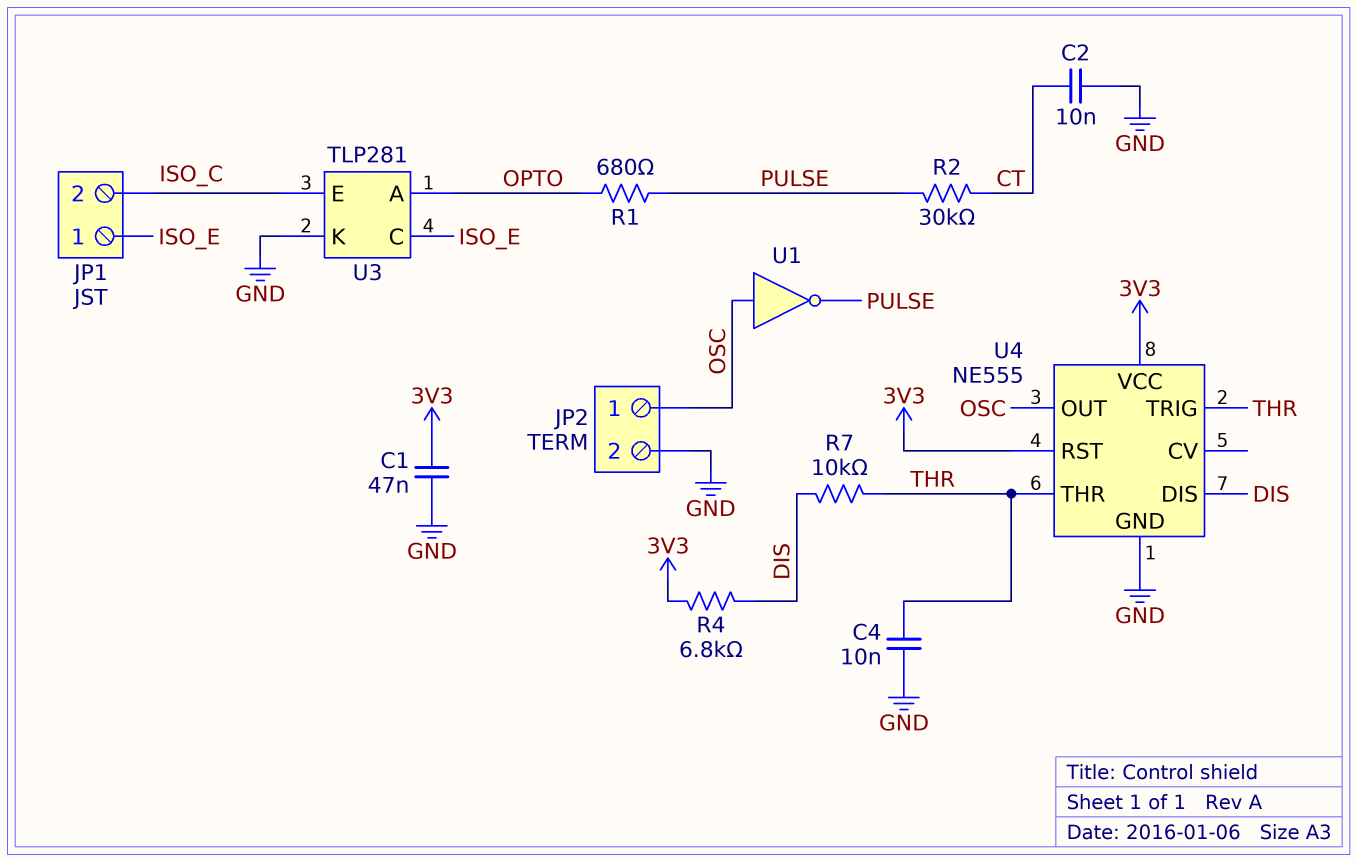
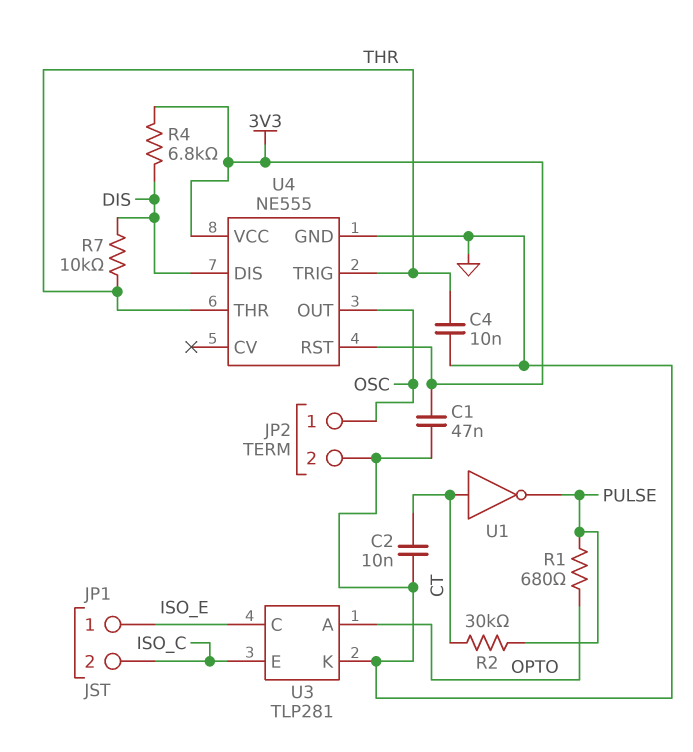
U1: NOT (in OSC, out PULSE) -> NOT (in CT, out PULSE)

